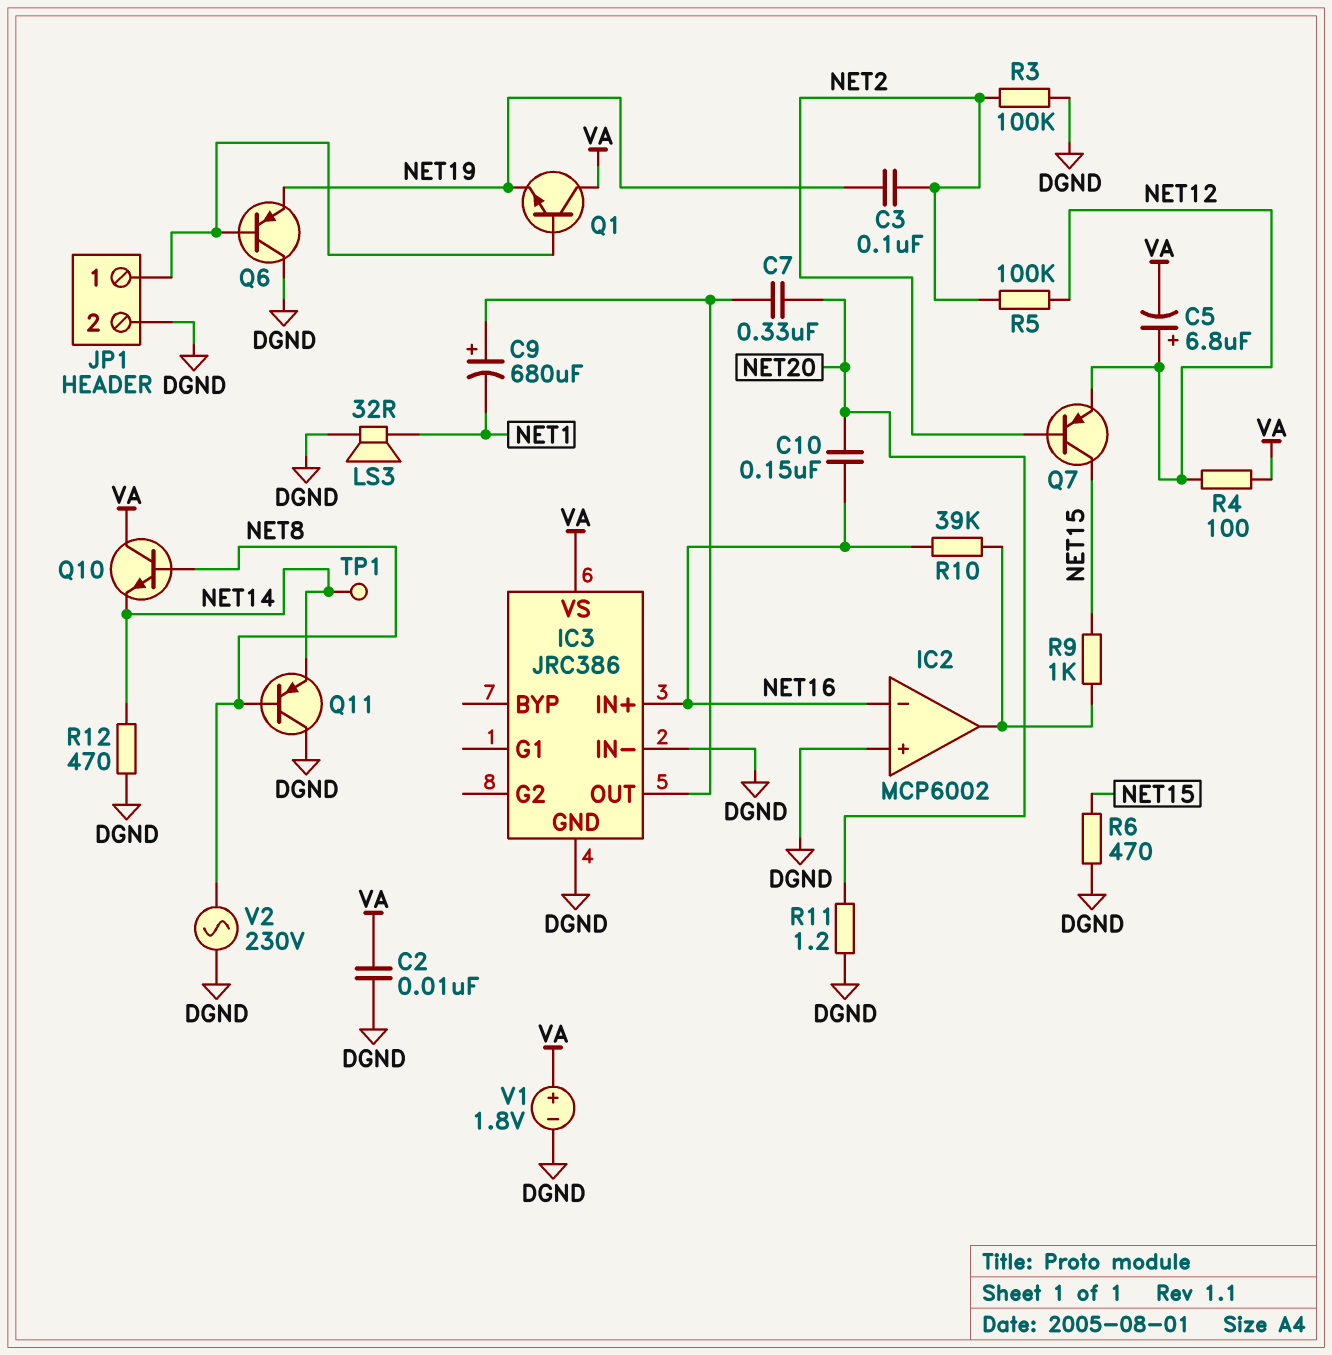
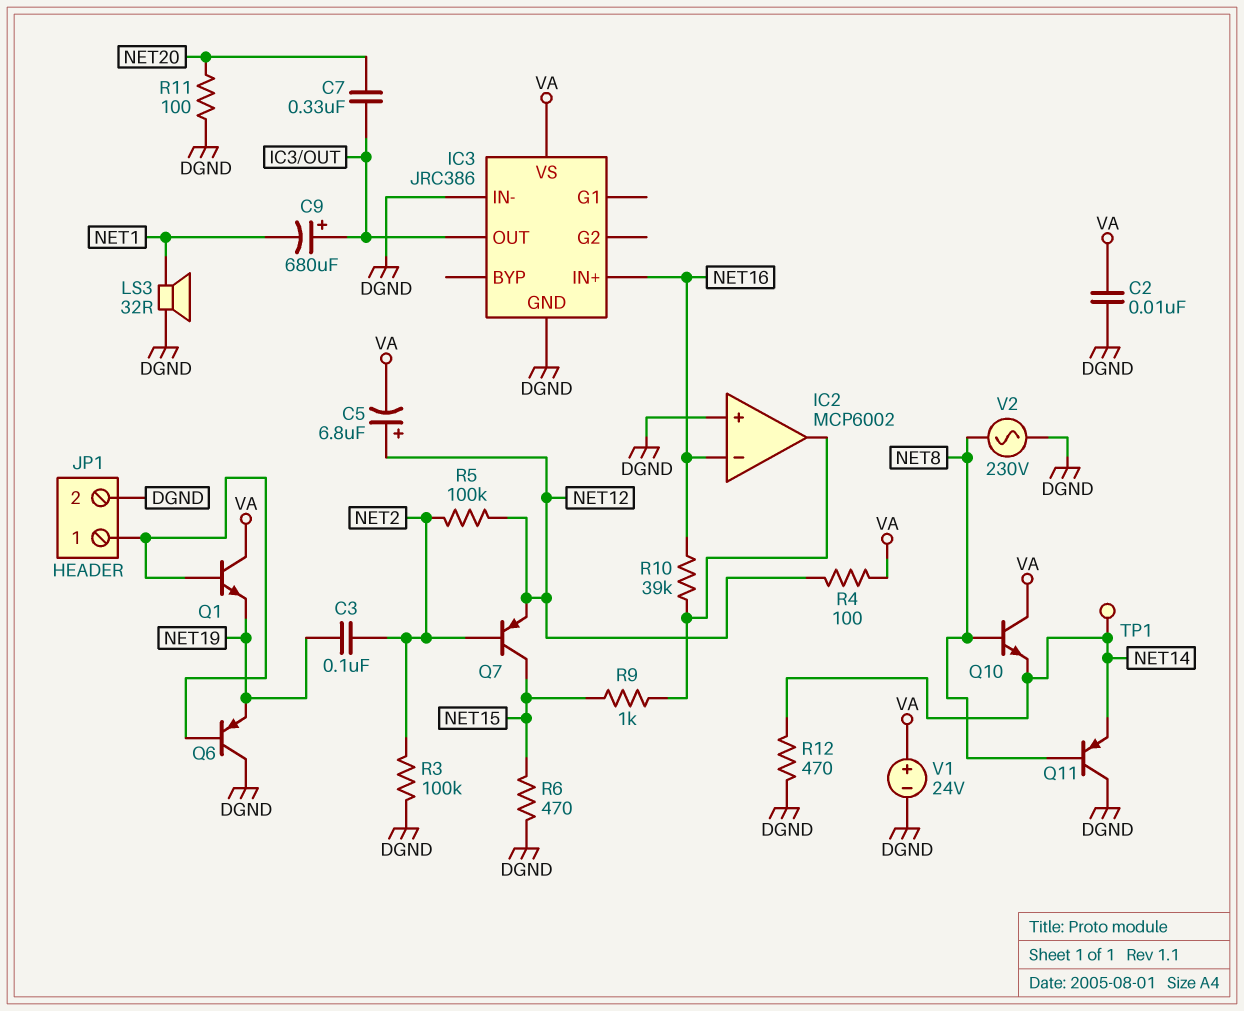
C10: 150nF (NET16, NET20) -> none
R11: 1.2 (DGND, NET20) -> 100 (DGND, NET20)
V1: 1.8V (plus VA, minus DGND) -> 24V (plus VA, minus DGND)

